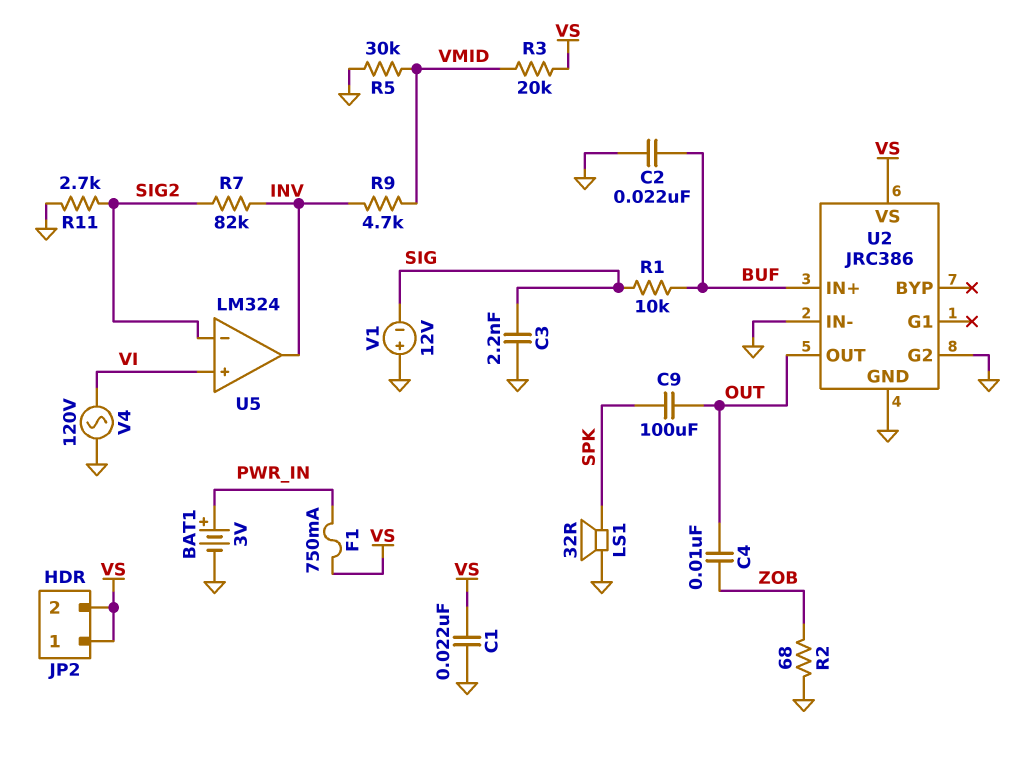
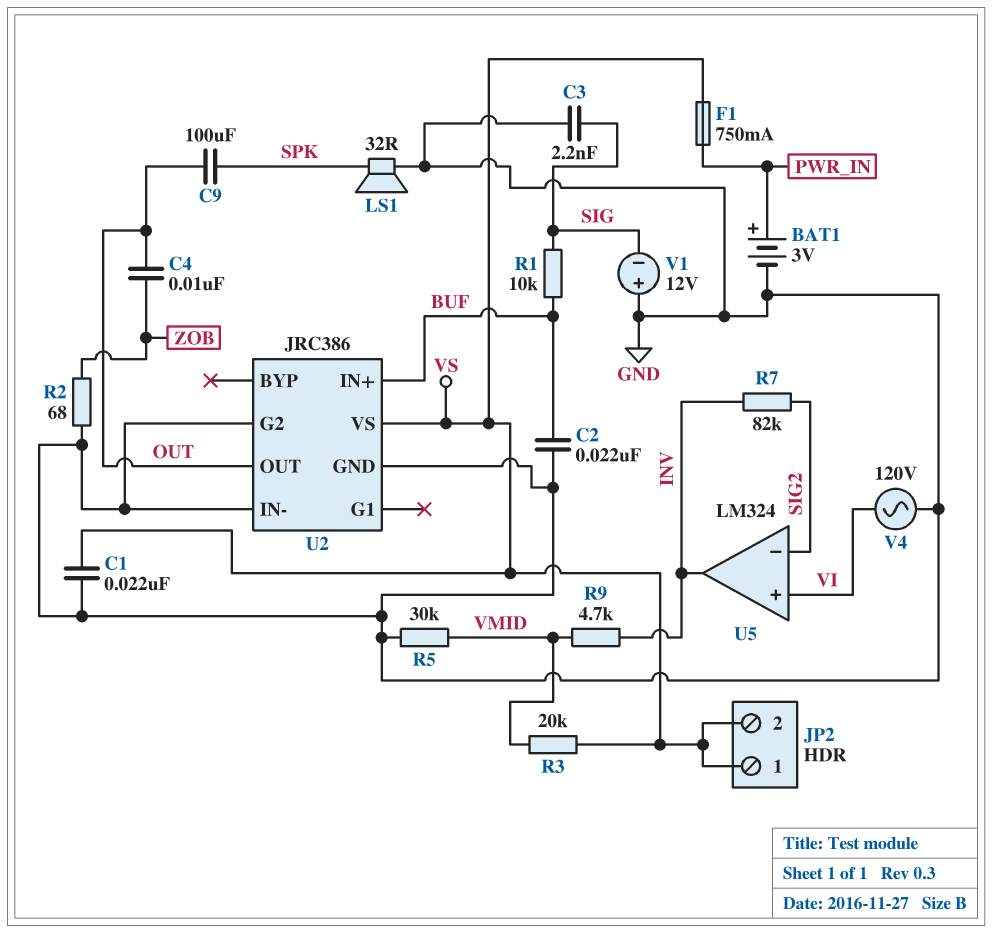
R11: 2.7k (GND, SIG2) -> none

